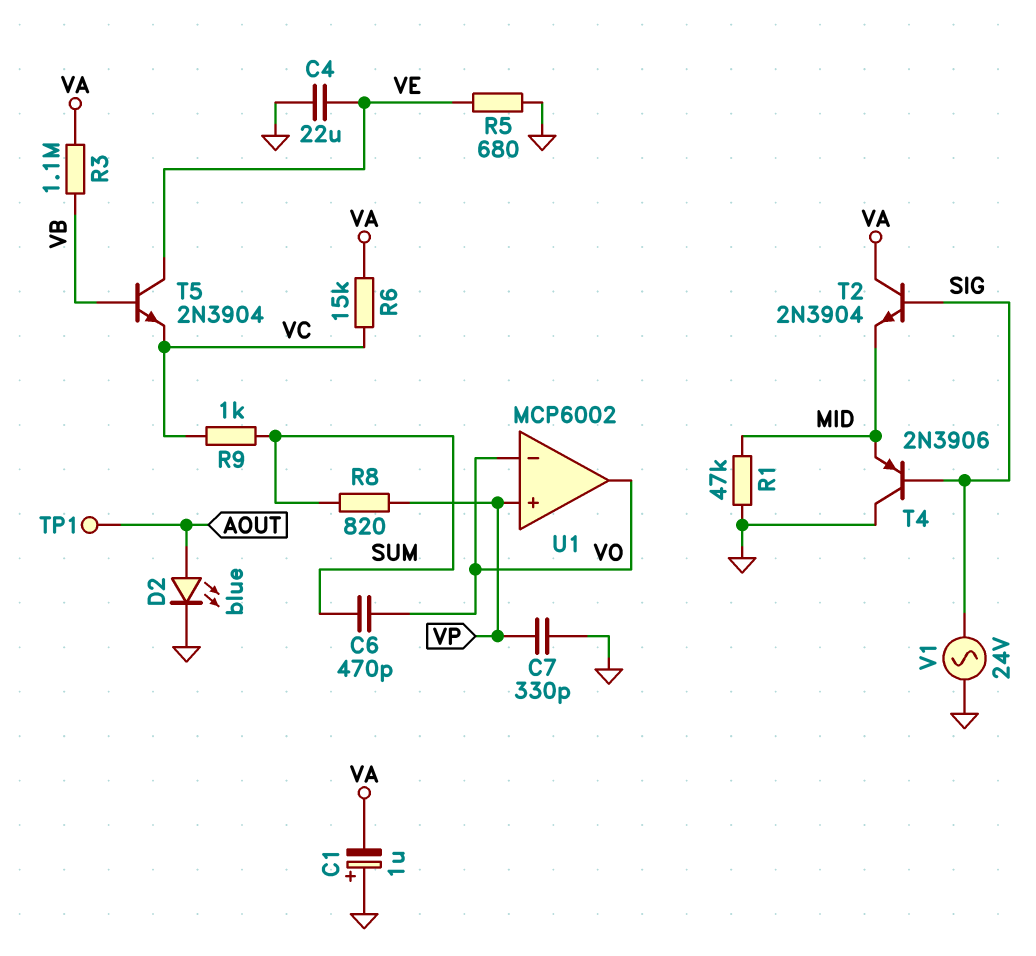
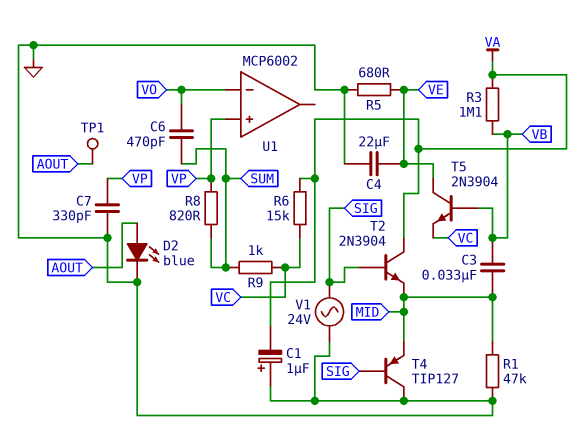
C3: none -> 33nF (MID, VB)
T4: PNP 2N3906 (B SIG, C GND, E MID) -> PNP TIP127 (B SIG, C GND, E MID)
U1 pin out: VO -> none

